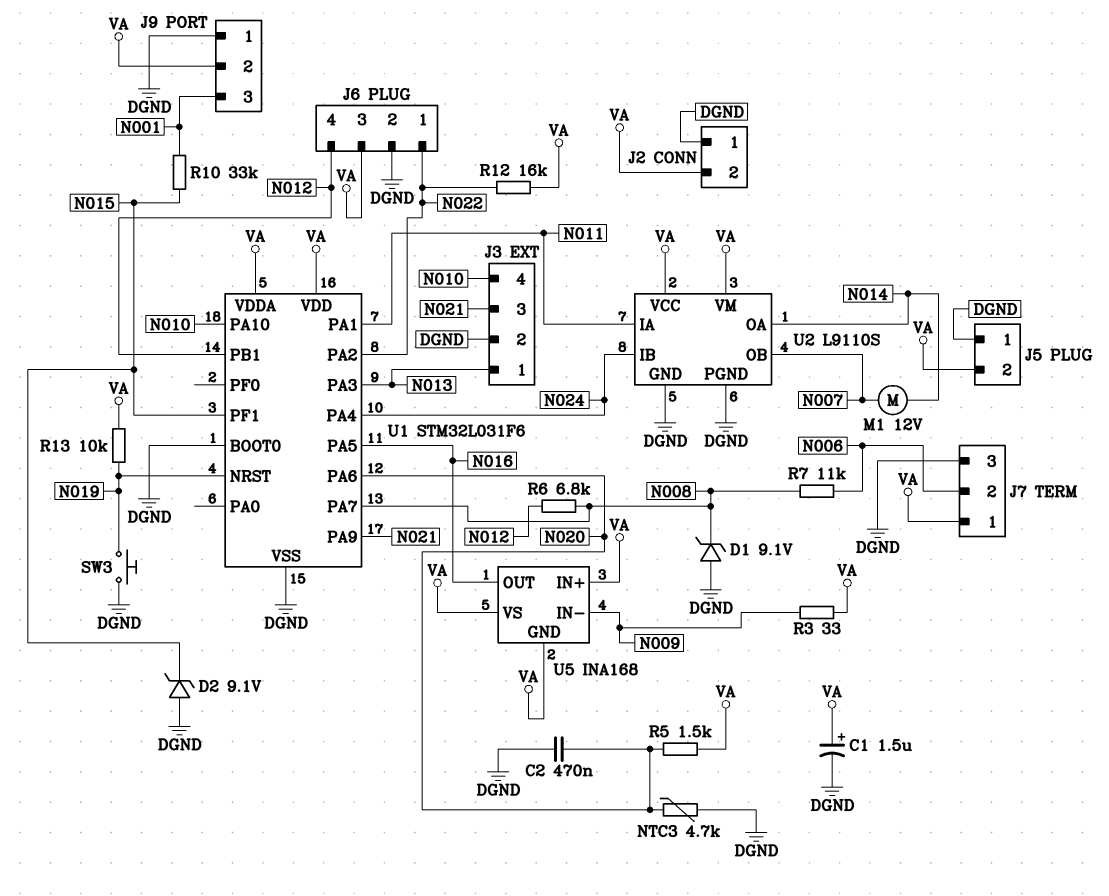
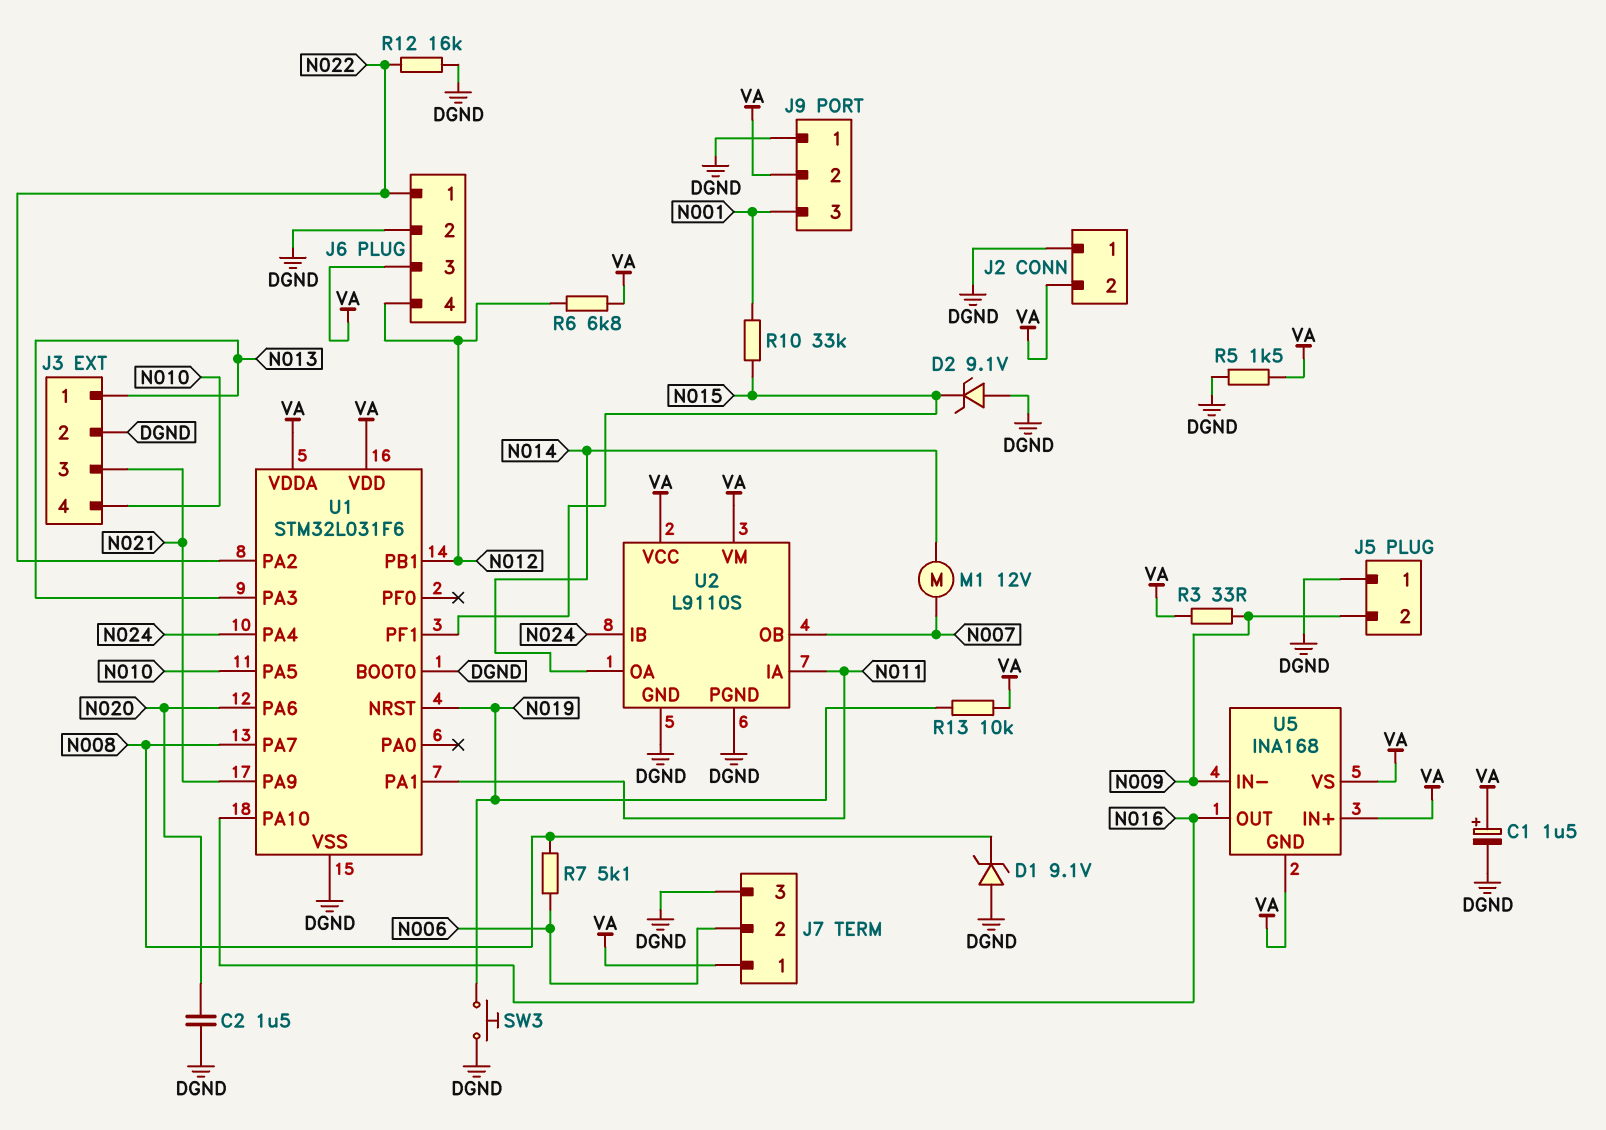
C2: 470nF (DGND, N020) -> 1.5uF (DGND, N020)
J5 pin 2: VA -> N009
NTC3: 4.7k (DGND, N020) -> none
R5: 1.5k (N020, VA) -> 1.5k (DGND, VA)
R6: 6.8k (N008, N012) -> 6.8k (N012, VA)
R7: 11k (N006, N008) -> 5.1k (N006, N008)
R12: 16k (N022, VA) -> 16k (DGND, N022)
U1 pin PA5: N016 -> N010
U1 pin PA10: N010 -> N016

